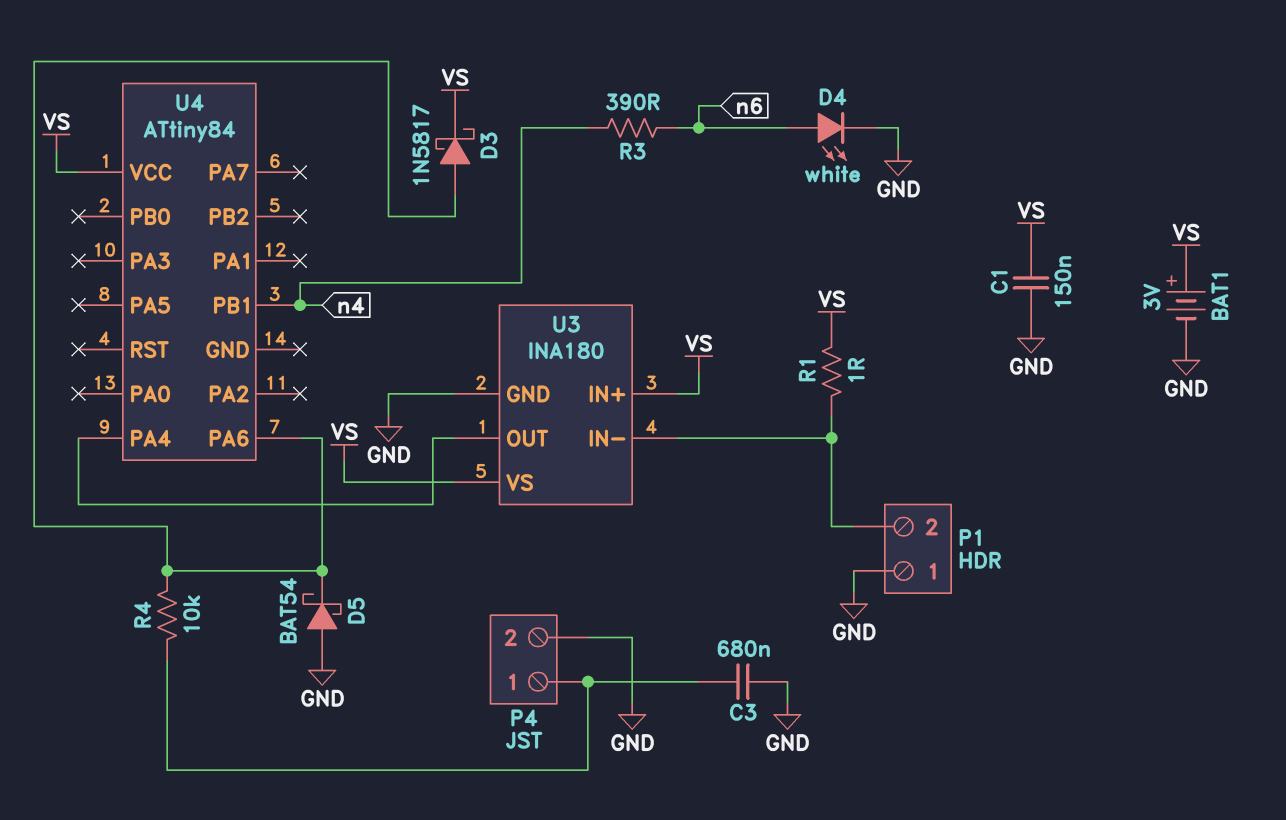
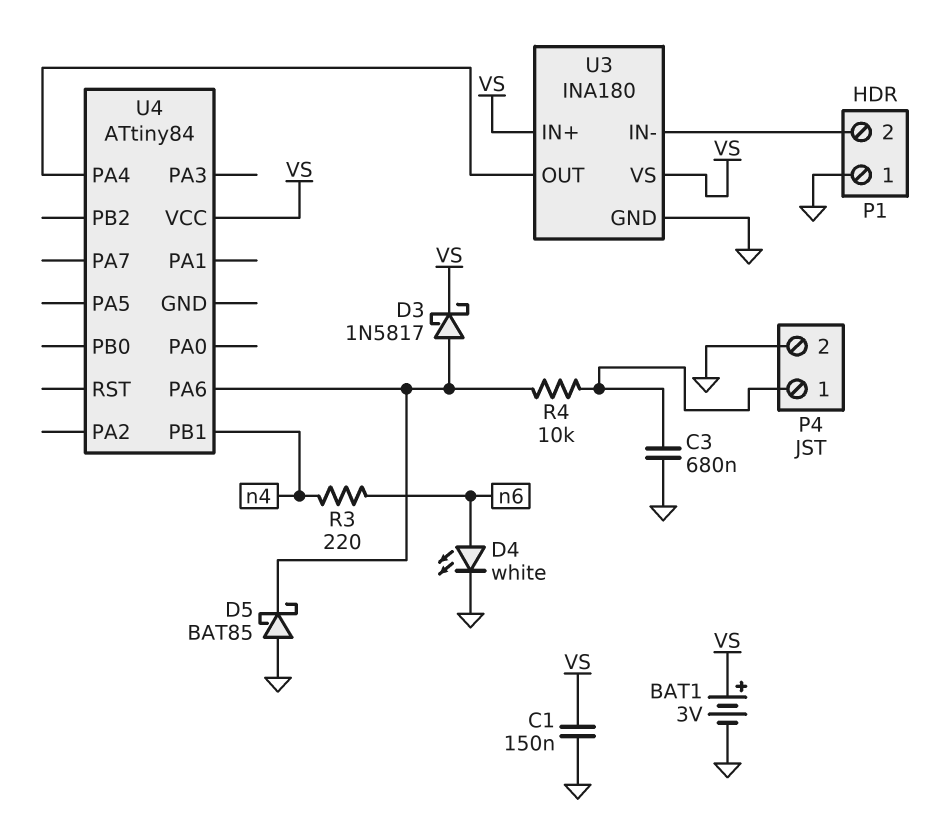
D5: schottky BAT54 (A GND, K U4/PA6) -> schottky BAT85 (A GND, K U4/PA6)
R1: 1 (P1/2, VS) -> none
R3: 390 (n4, n6) -> 220 (n4, n6)

